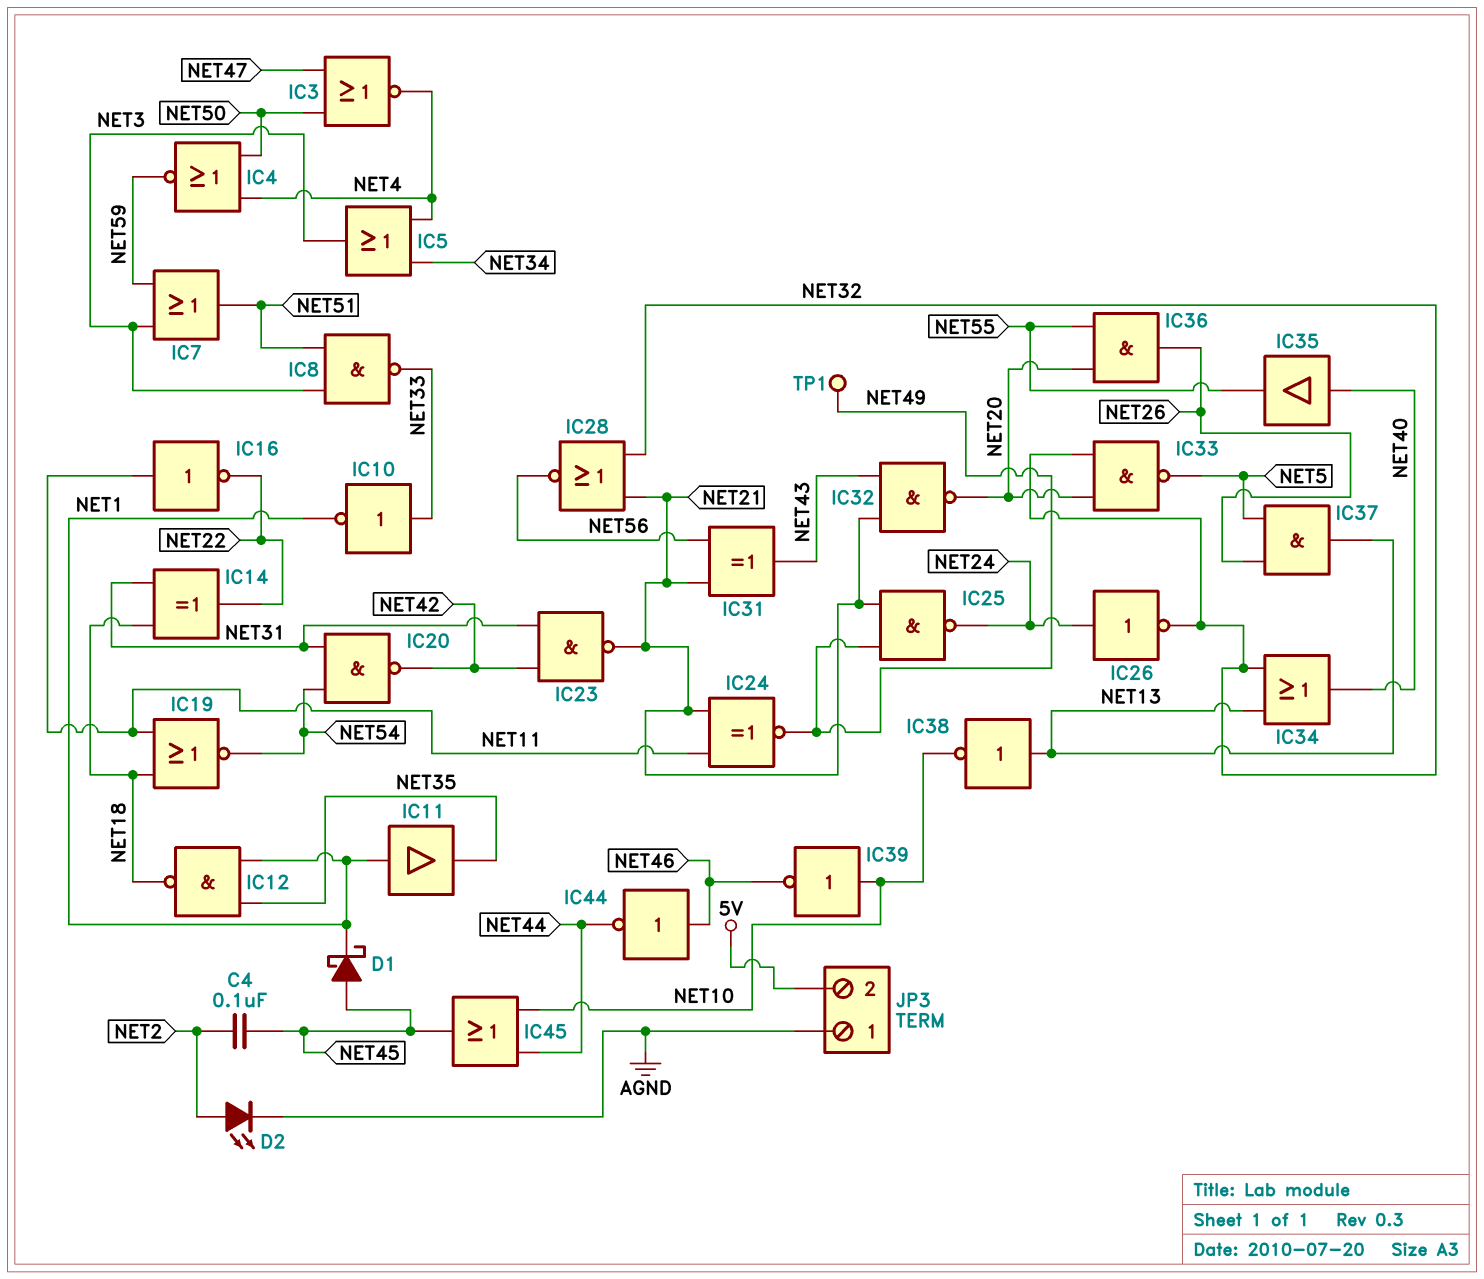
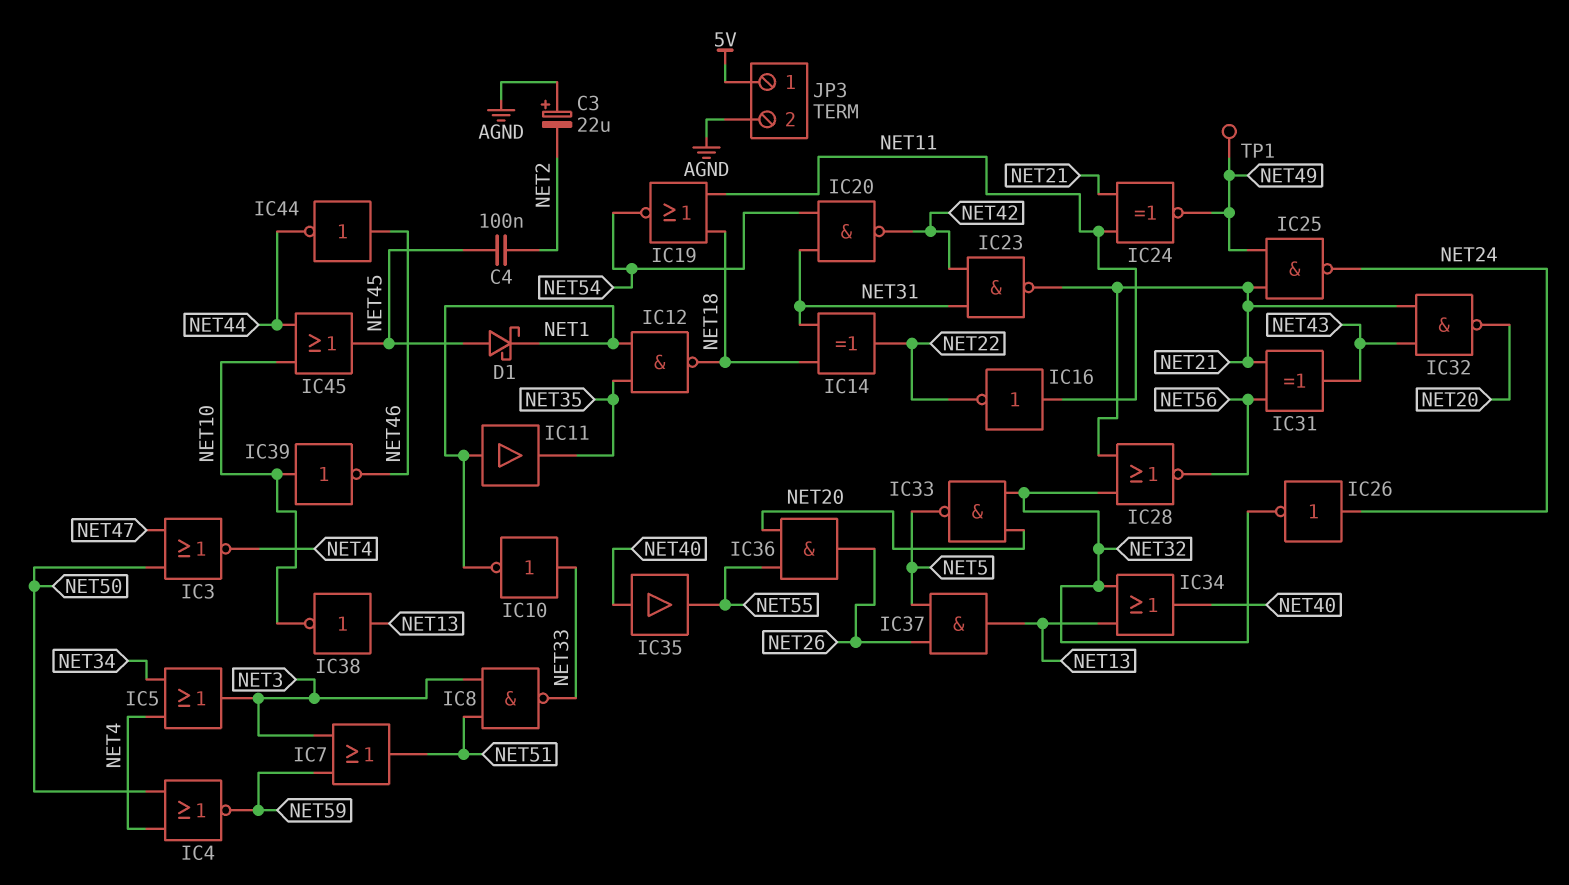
C3: none -> 22uF (plus AGND, minus NET2)
D2: LED (A NET2, K AGND) -> none
JP3 pin 1: AGND -> 5V
JP3 pin 2: 5V -> AGND

